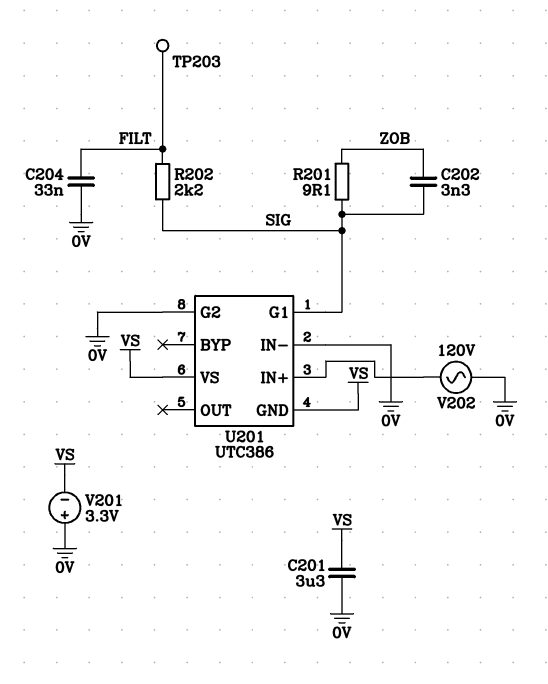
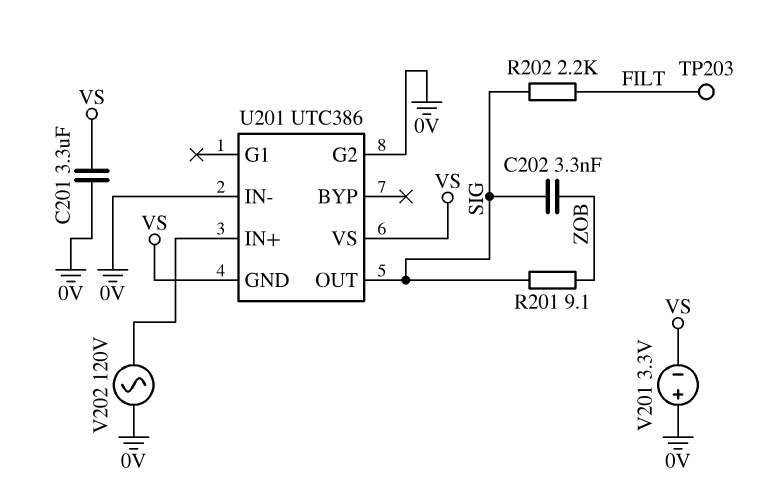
C204: 33nF (0V, FILT) -> none
U201 pin G1: SIG -> none
U201 pin OUT: none -> SIG

